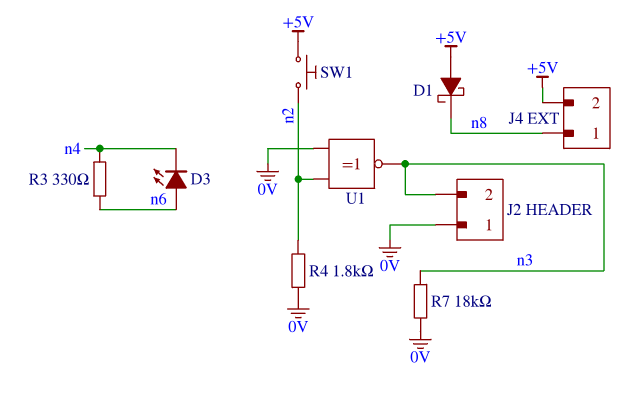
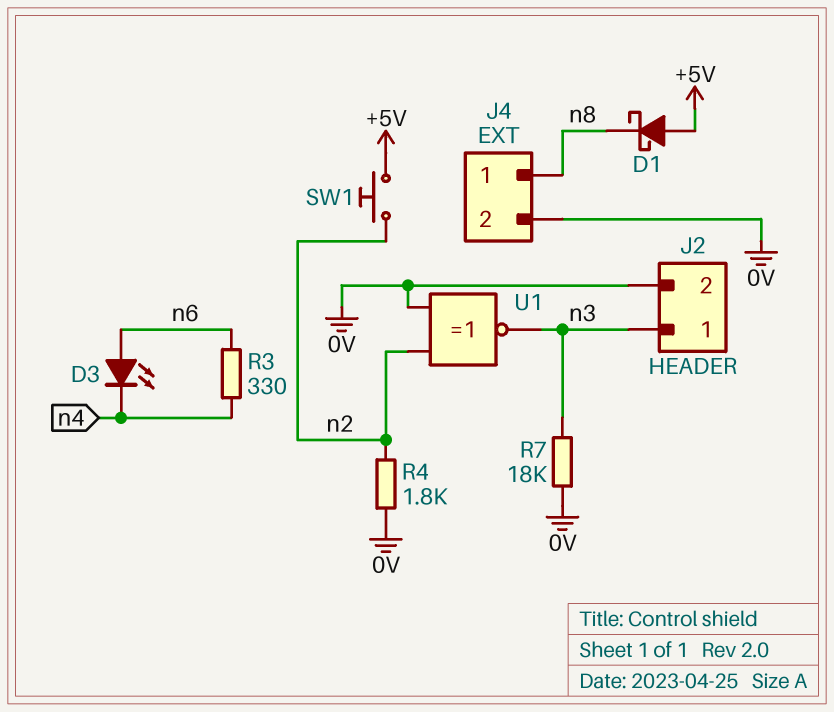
J2 pin 1: 0V -> n3
J2 pin 2: n3 -> 0V
J4 pin 2: +5V -> 0V

